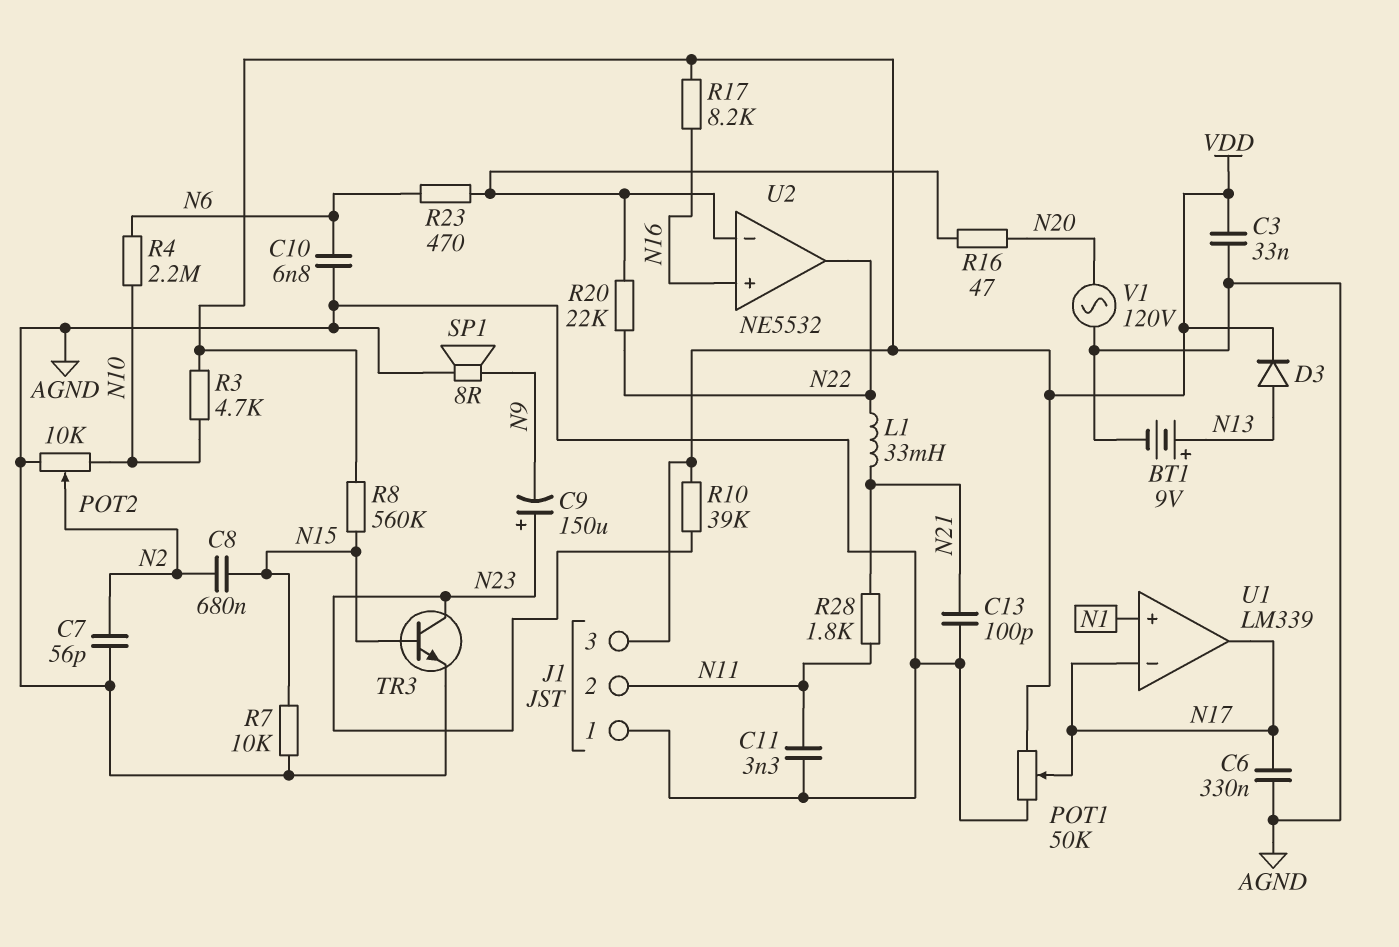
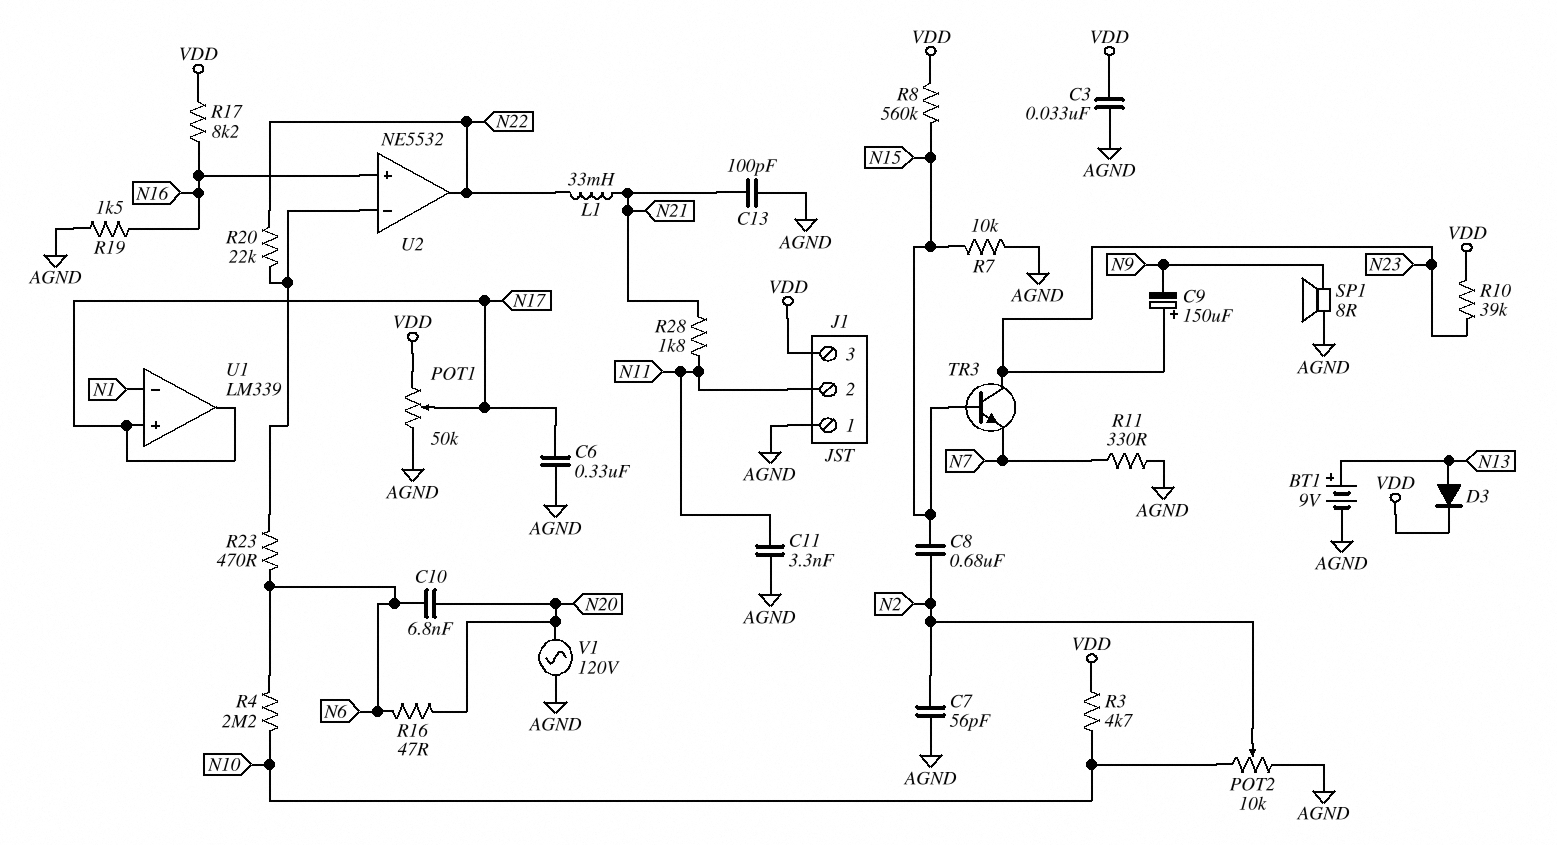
C10: 6.8nF (AGND, N6) -> 6.8nF (N6, N20)
R11: none -> 330 (AGND, N7)
R16: 47 (N20, U2/in-) -> 47 (N6, N20)
R19: none -> 1.5k (AGND, N16)
TR3: NPN (B N15, C N23, E AGND) -> NPN (B N15, C N23, E N7)
U1 pin in+: N1 -> N17
U1 pin in-: N17 -> N1

